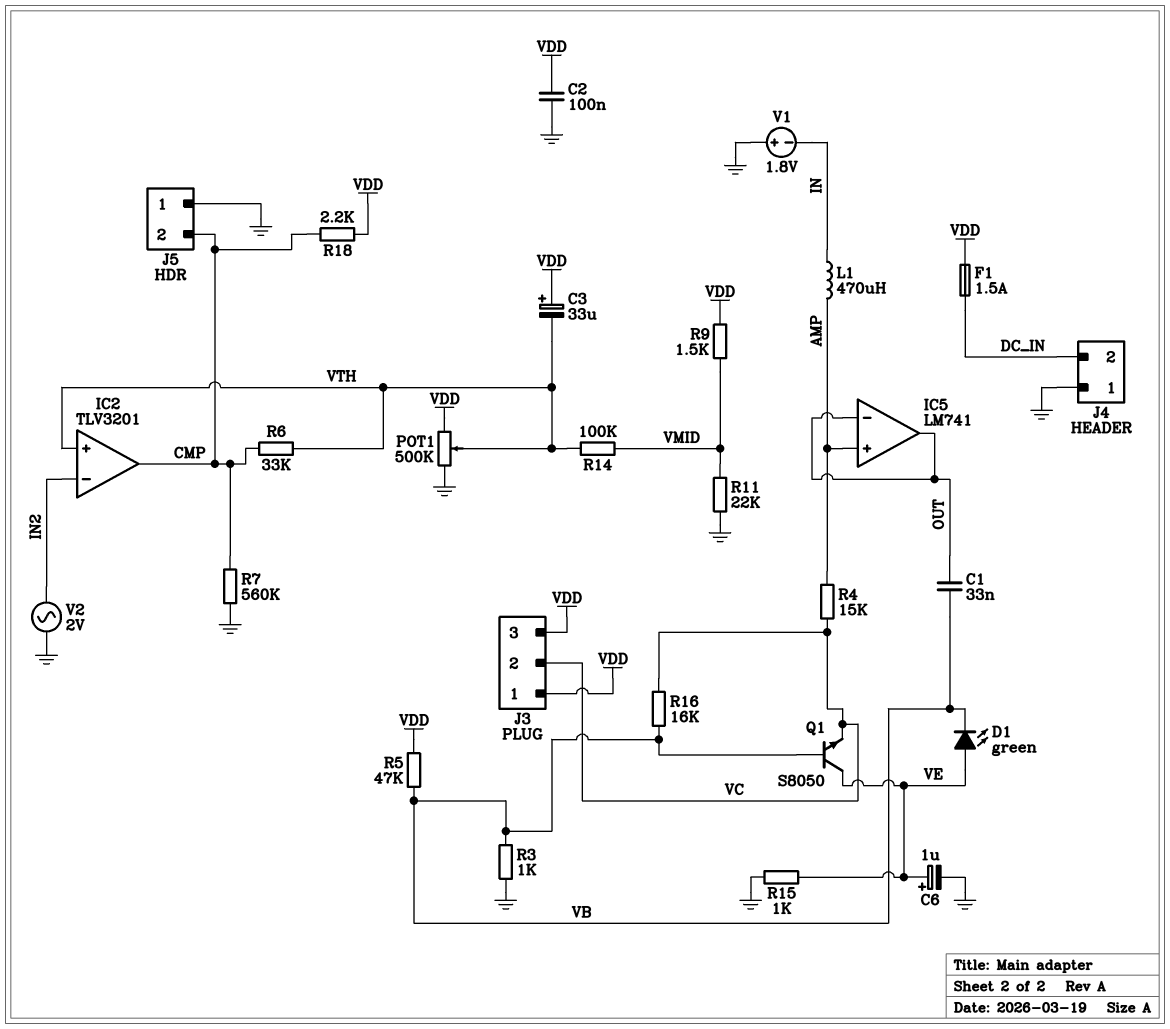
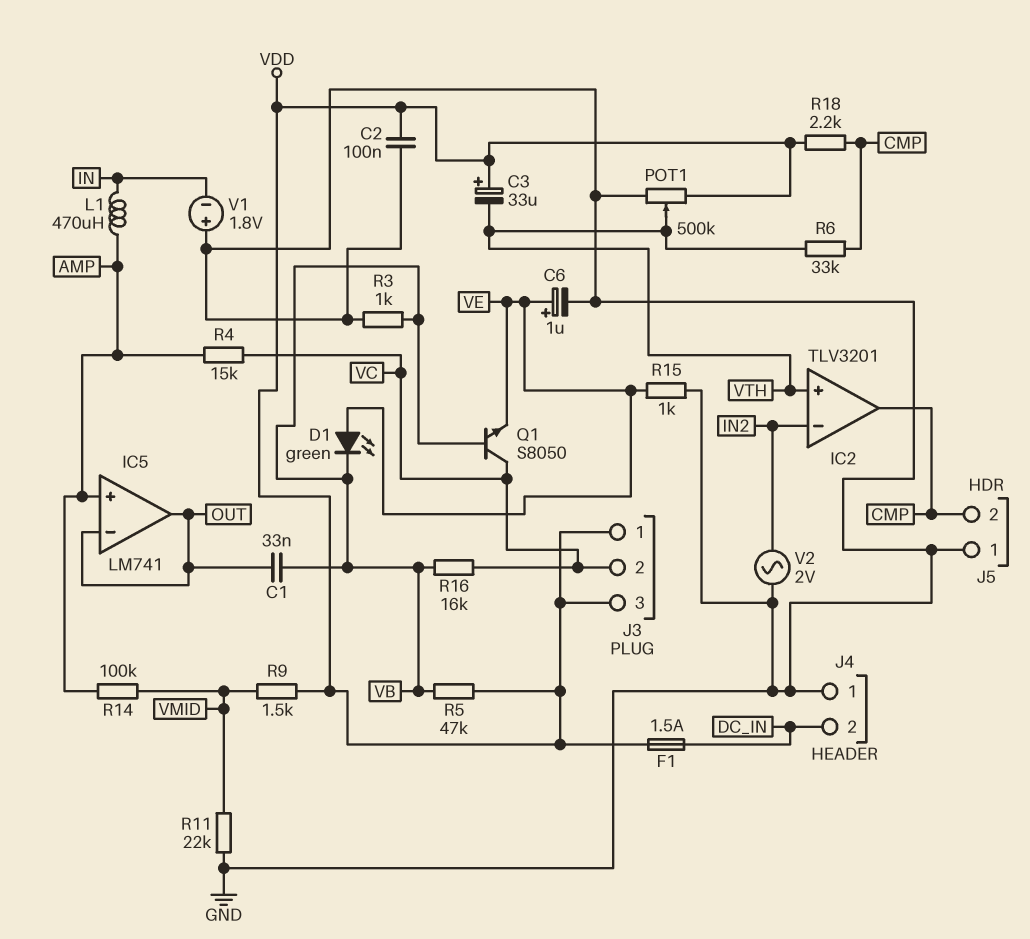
Q1: NPN S8050 (B VB, C VE, E VC) -> NPN S8050 (B VB, C VC, E VE)
R7: 560k (CMP, GND) -> none
R14: 100k (VMID, VTH) -> 100k (AMP, VMID)

